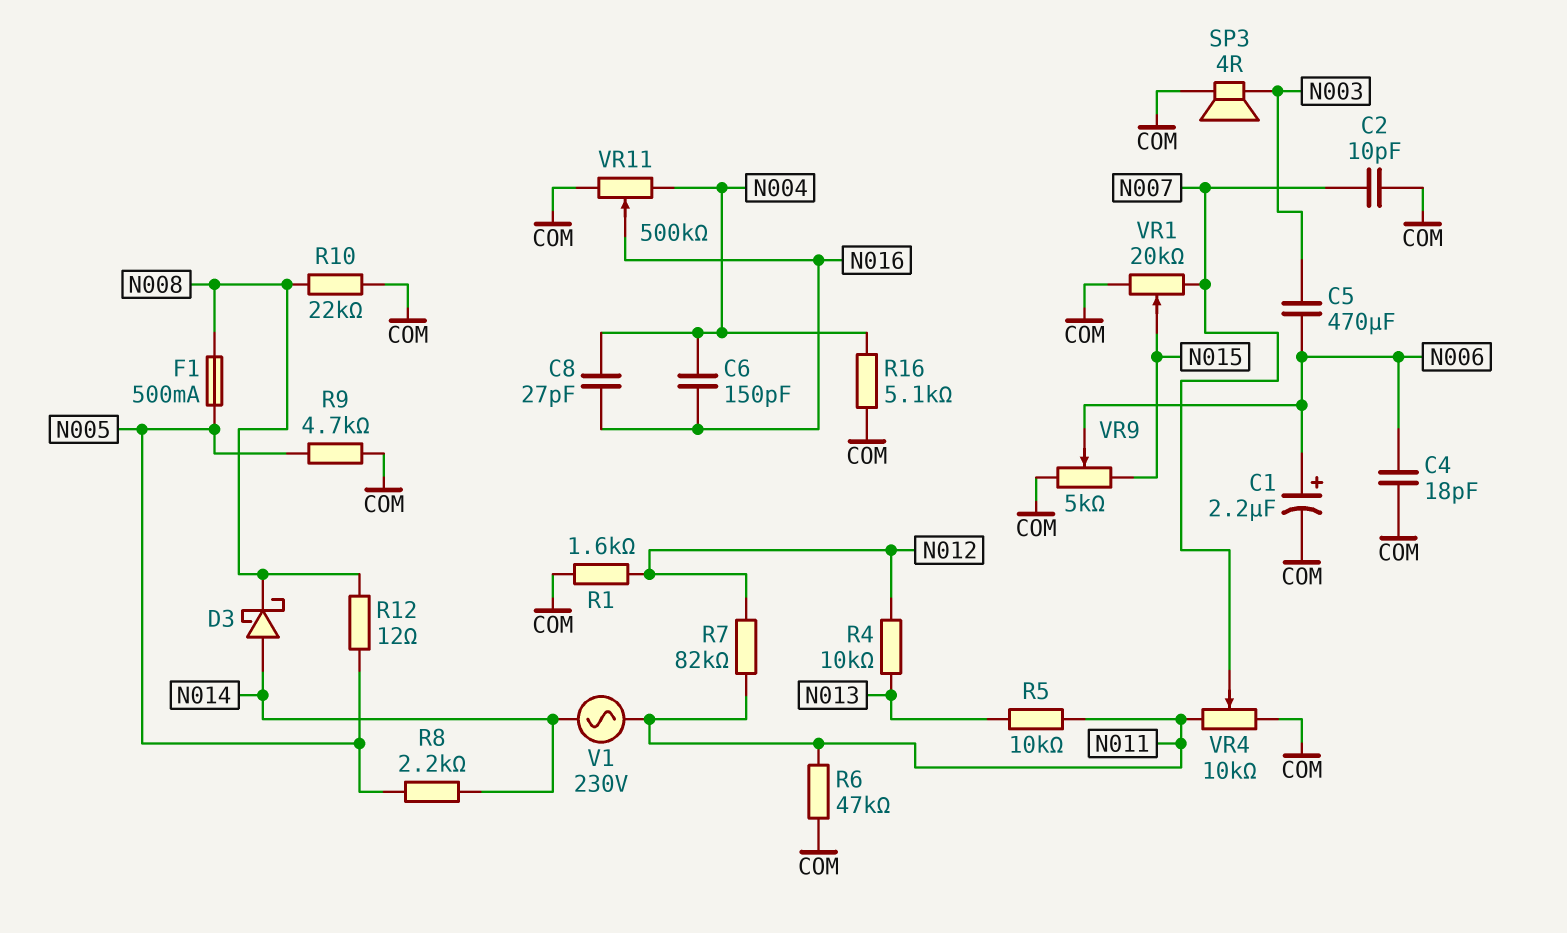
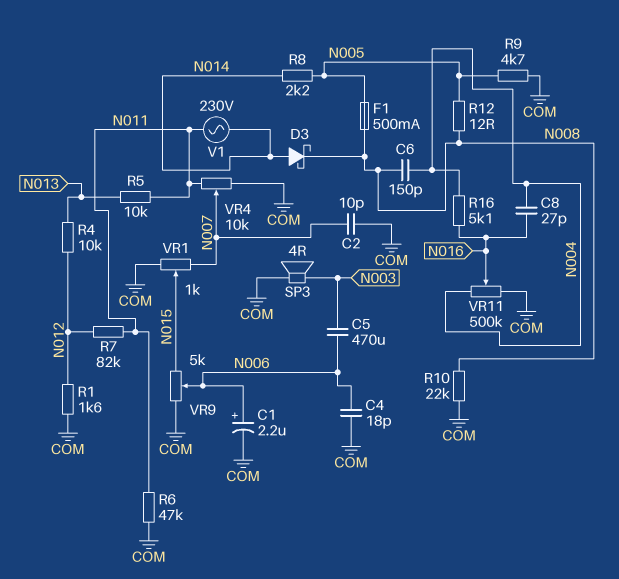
C6: 150pF (N004, N016) -> 150pF (N004, N008)
R16: 5.1k (COM, N004) -> 5.1k (N004, N016)
VR1: 20k (COM, N007, wiper N015) -> 1k (COM, N007, wiper N015)

